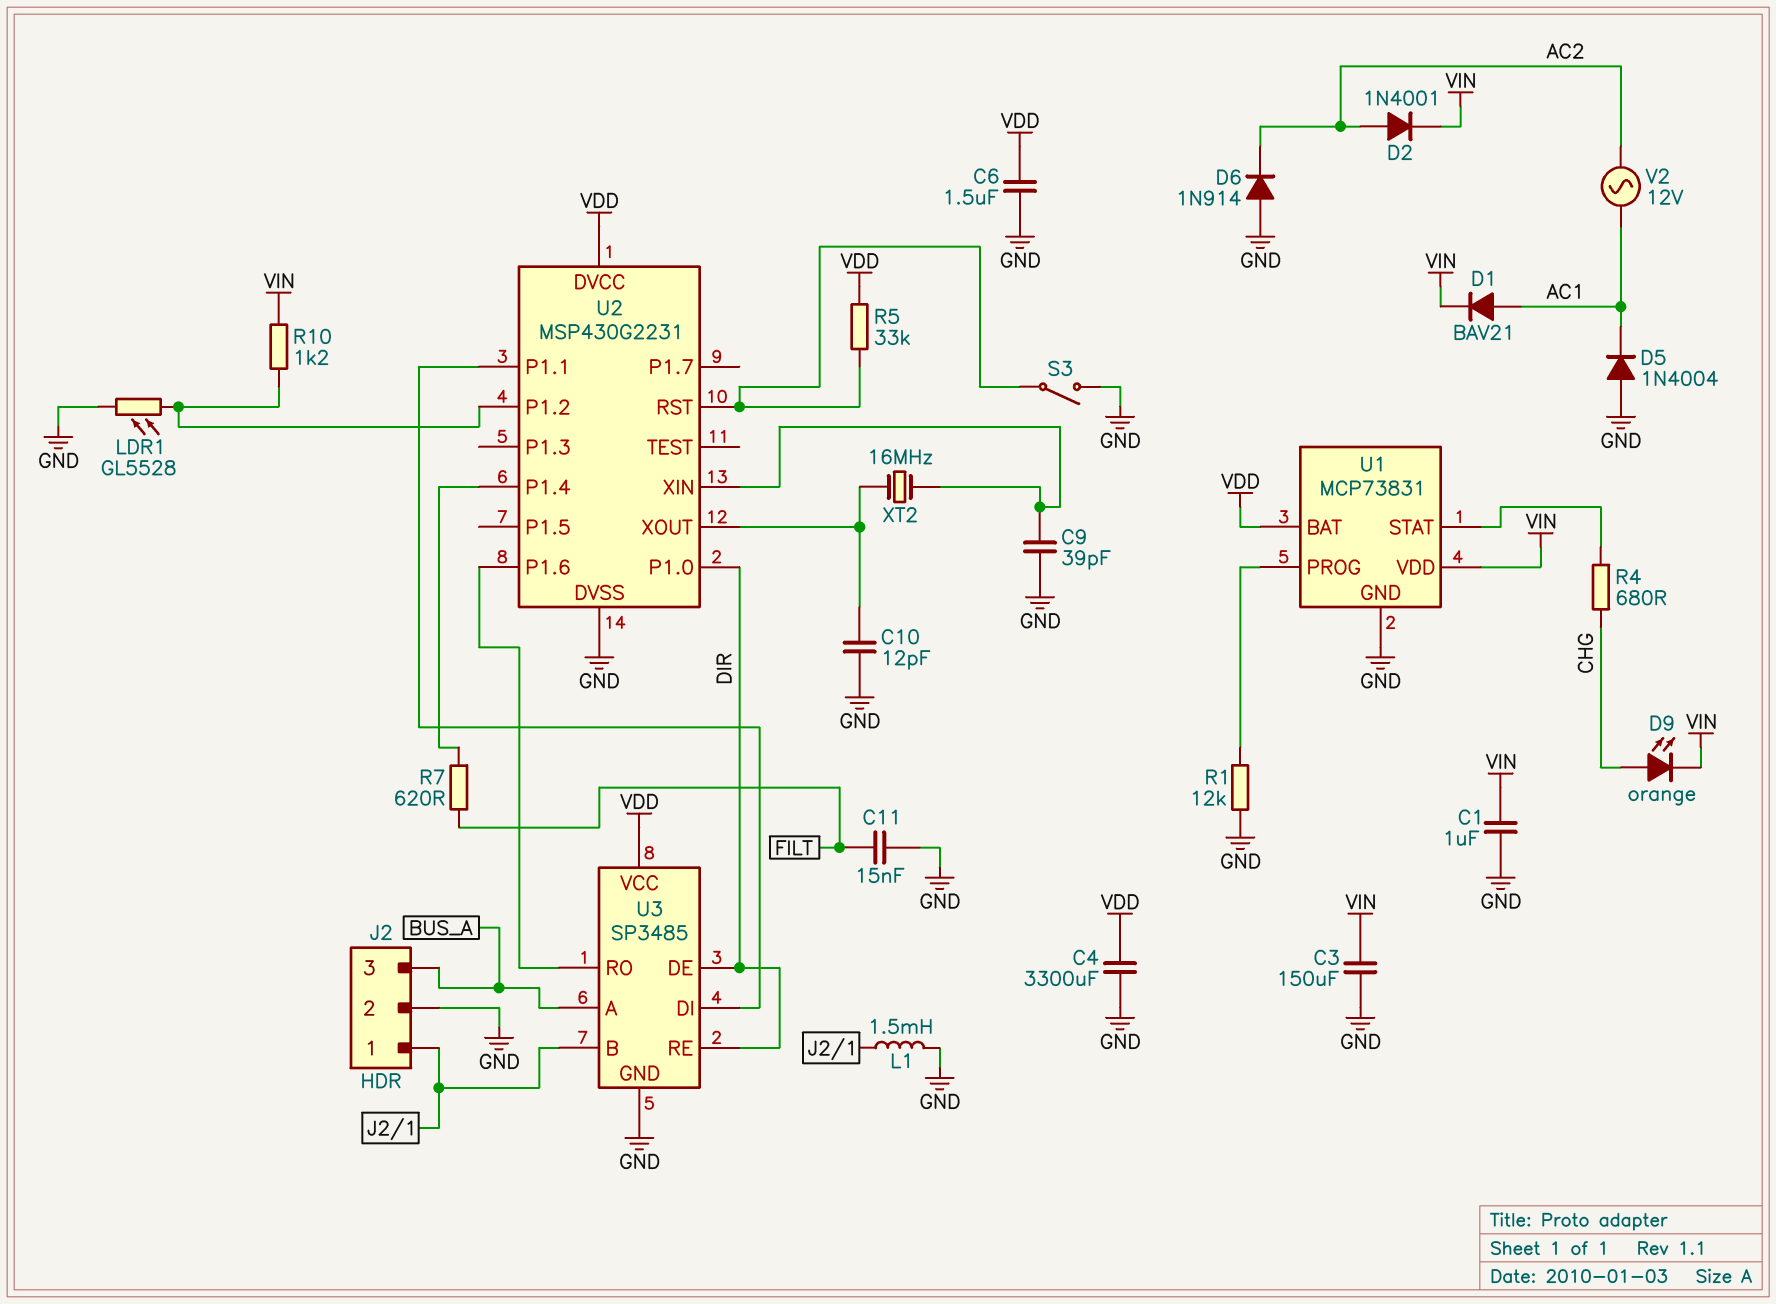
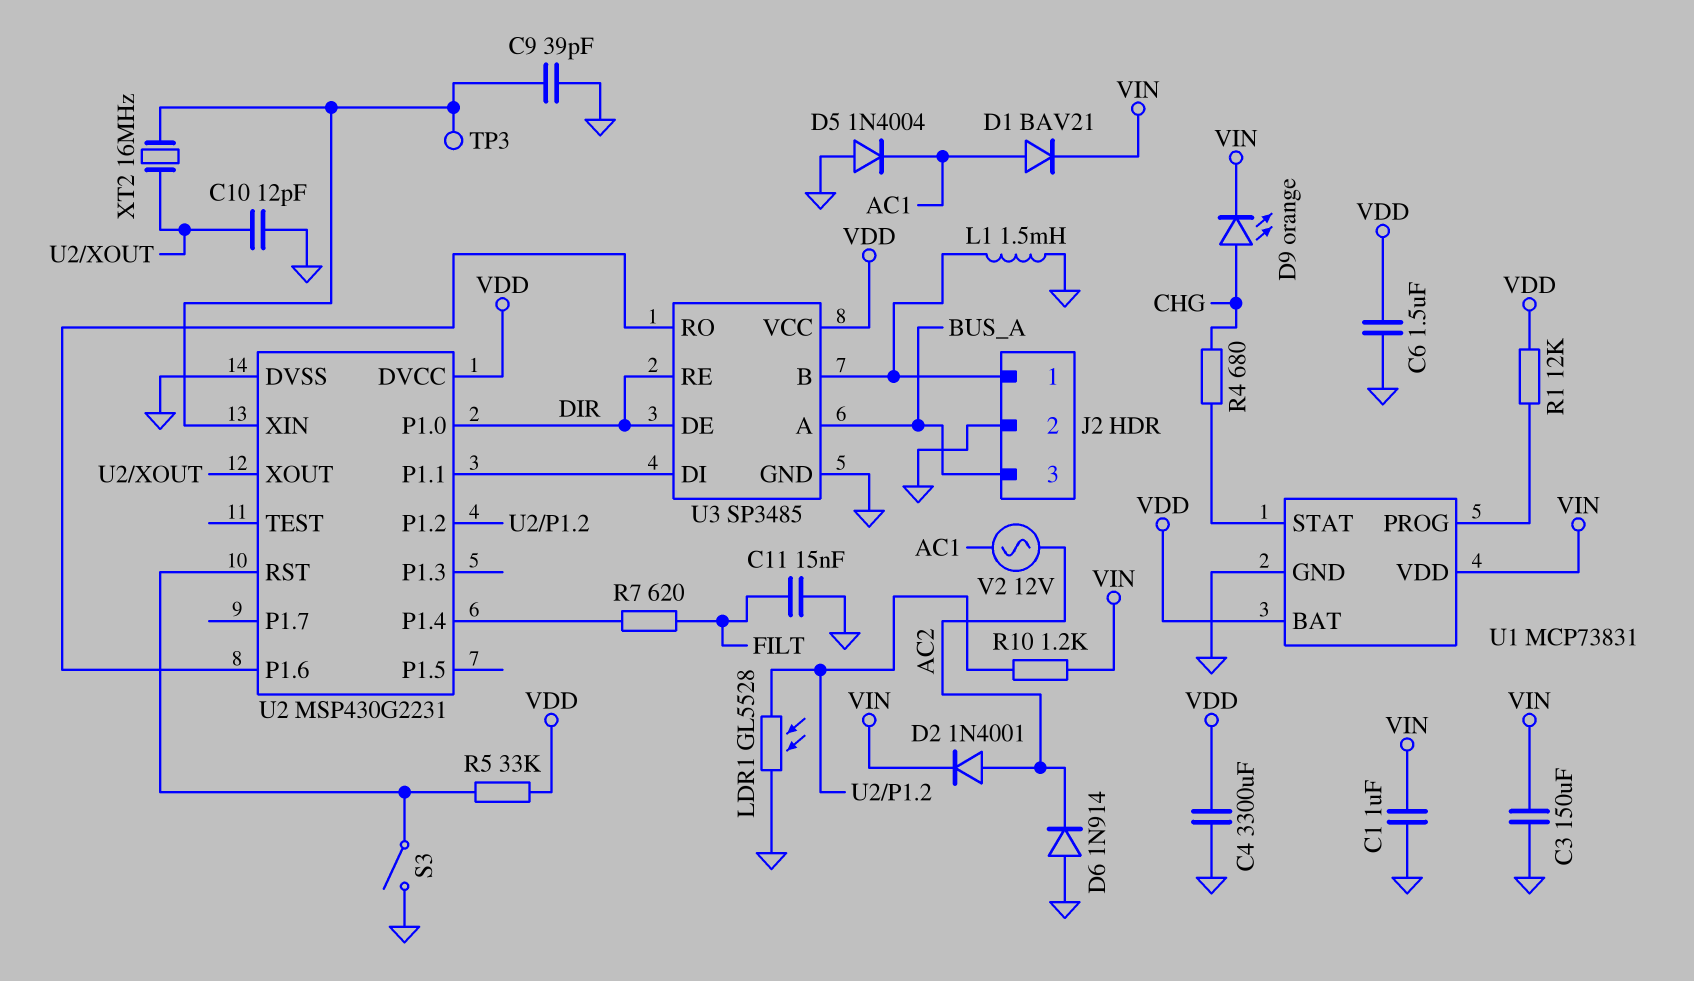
R1: 12k (GND, U1/PROG) -> 12k (U1/PROG, VDD)
TP3: none -> test point (U2/XIN)

